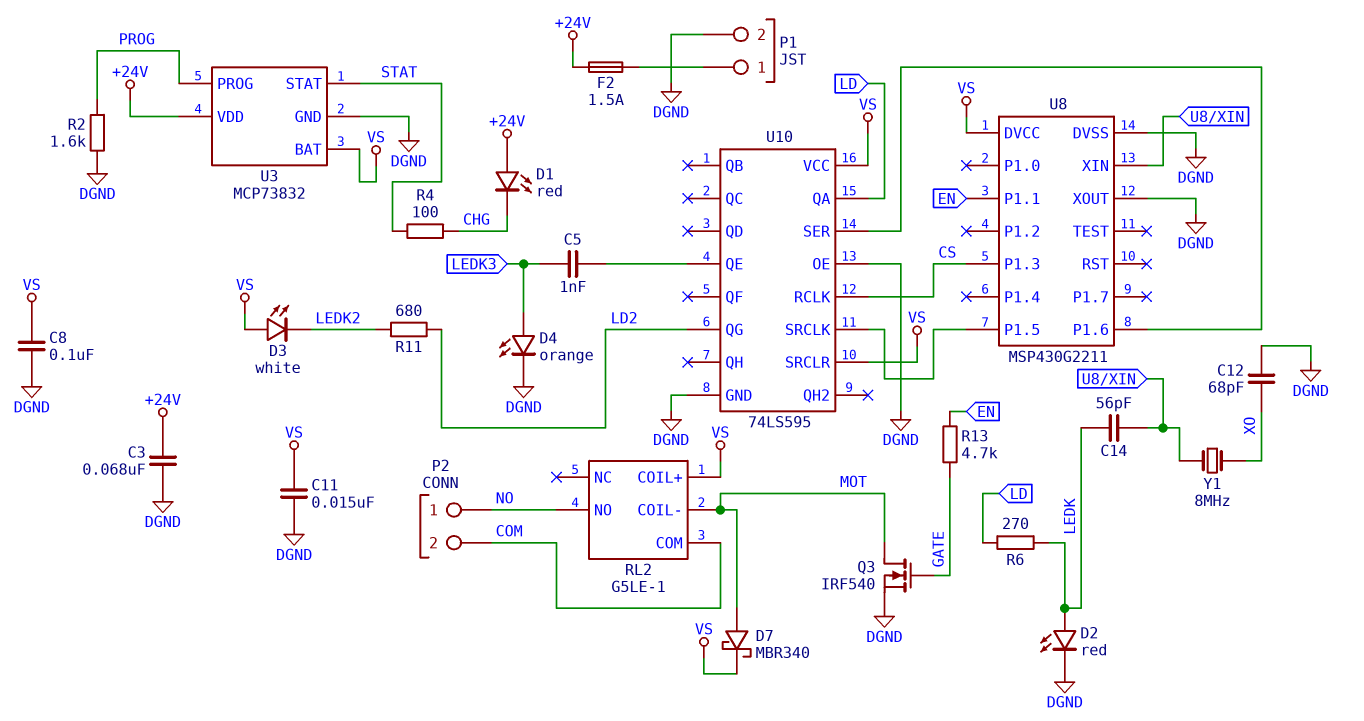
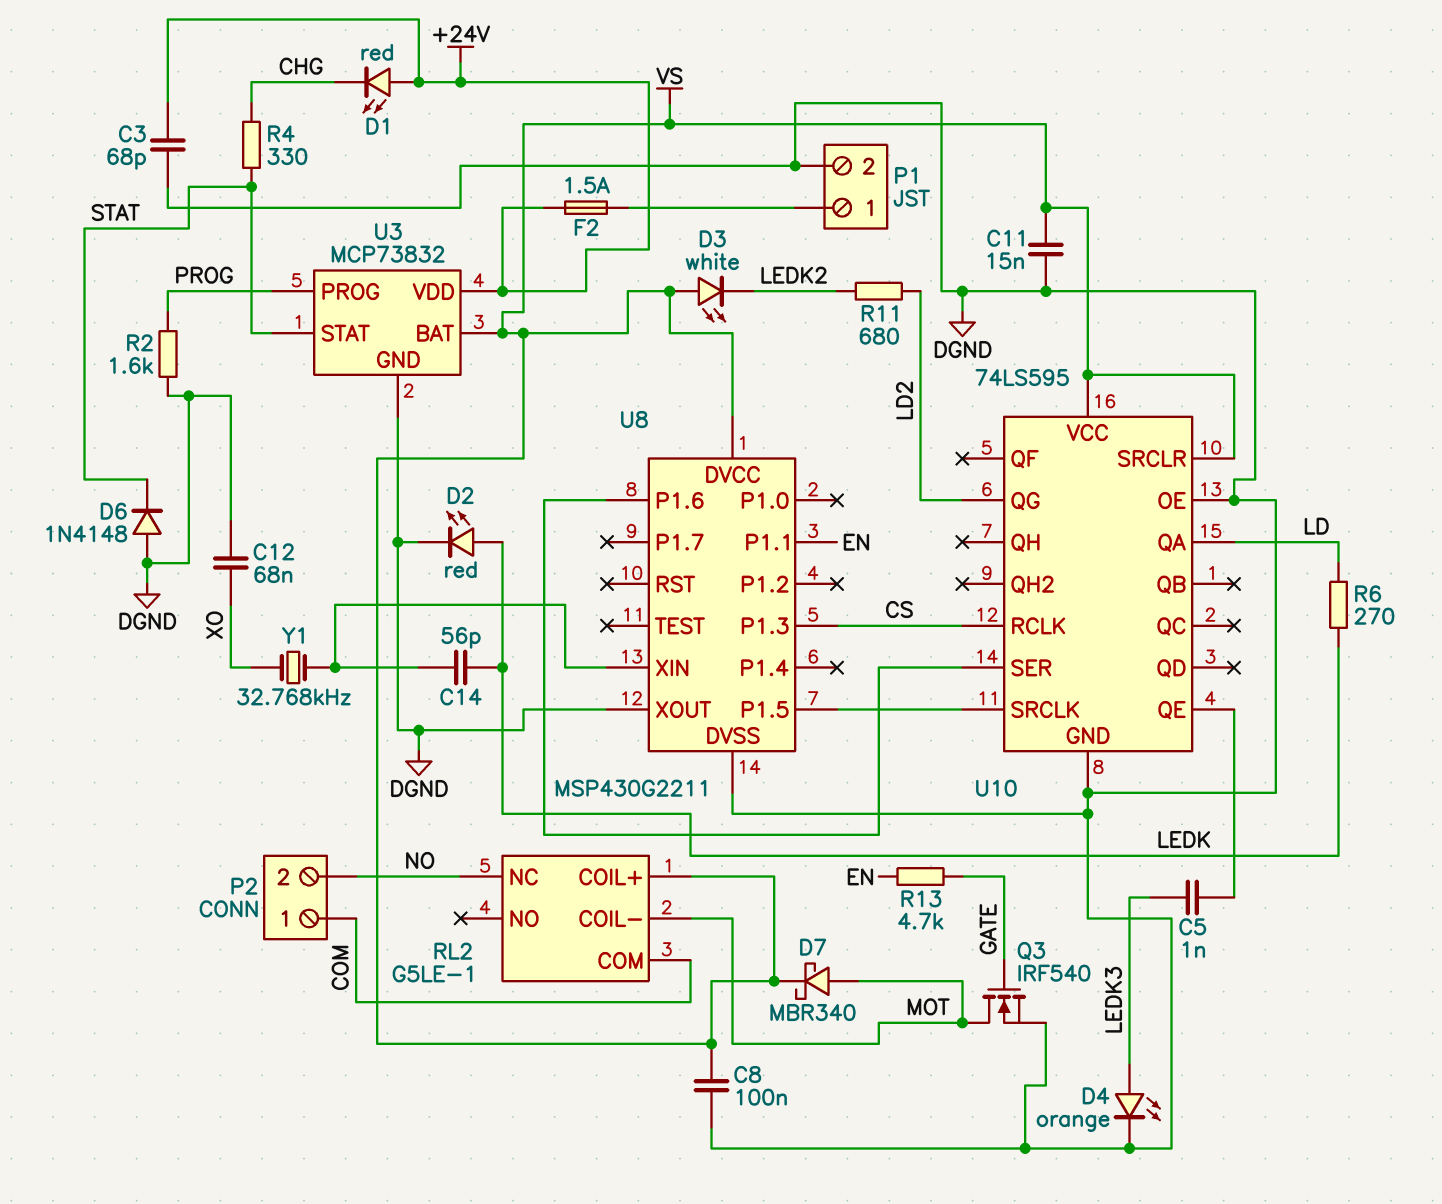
C3: 68nF (+24V, DGND) -> 68pF (+24V, DGND)
C12: 68pF (DGND, XO) -> 68nF (DGND, XO)
D6: none -> diode 1N4148 (A DGND, K STAT)
P2 pin 1: NO -> COM
P2 pin 2: COM -> NO
R4: 100 (CHG, STAT) -> 330 (CHG, STAT)
RL2 pin NC: none -> NO
RL2 pin NO: NO -> none
Y1: 8MHz (U8/XIN, XO) -> 32.768kHz (U8/XIN, XO)

